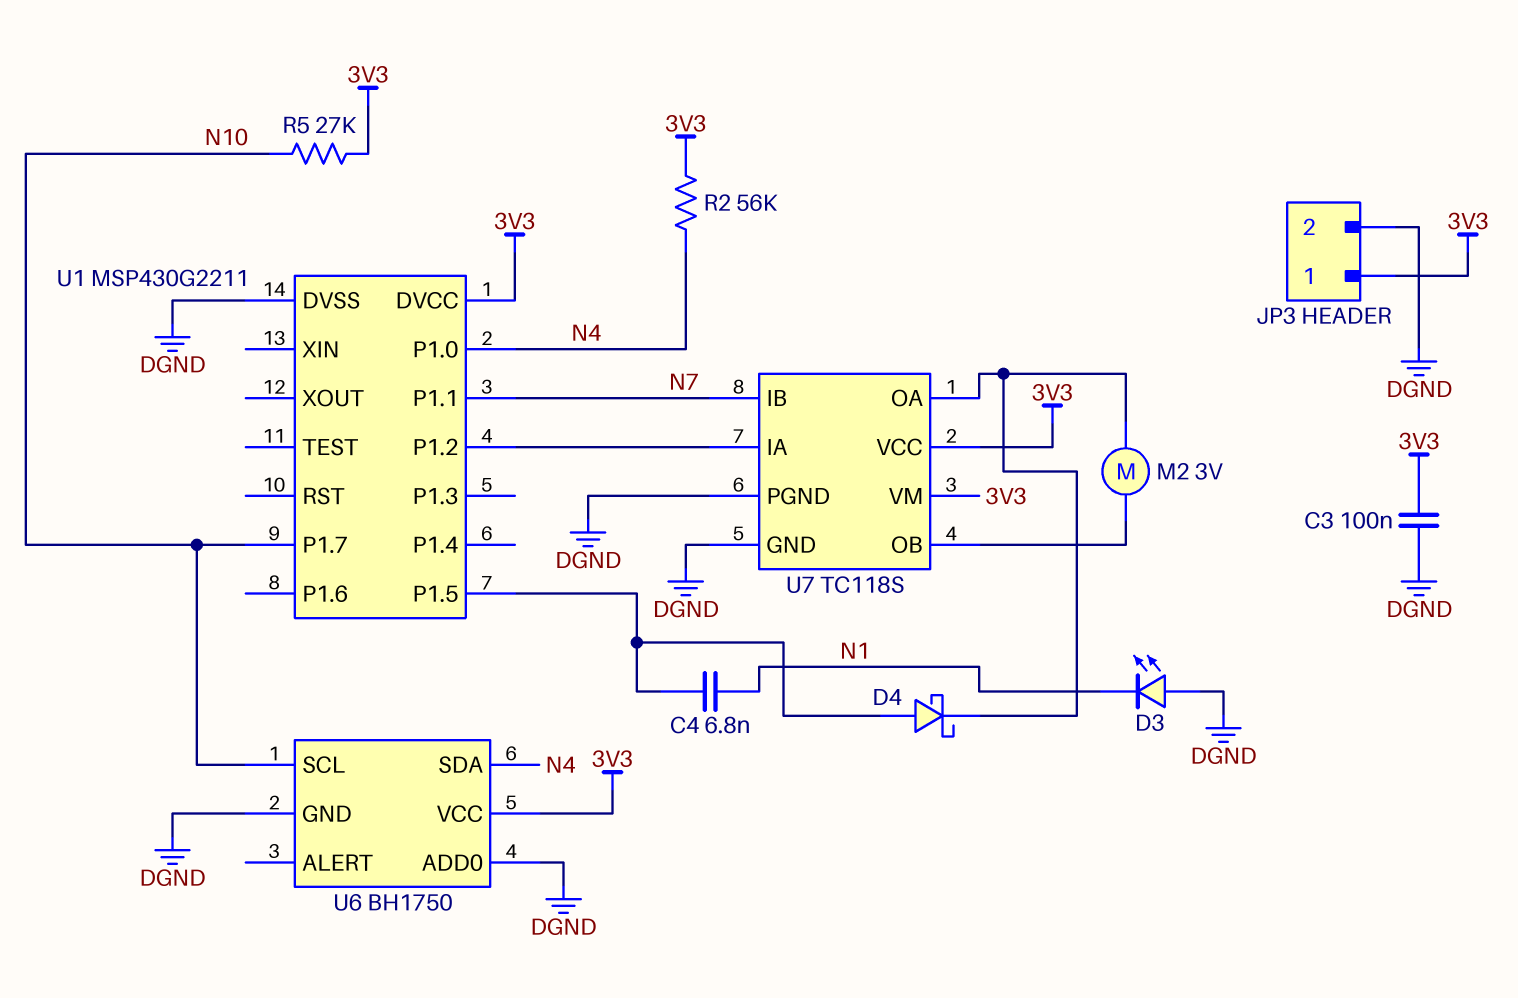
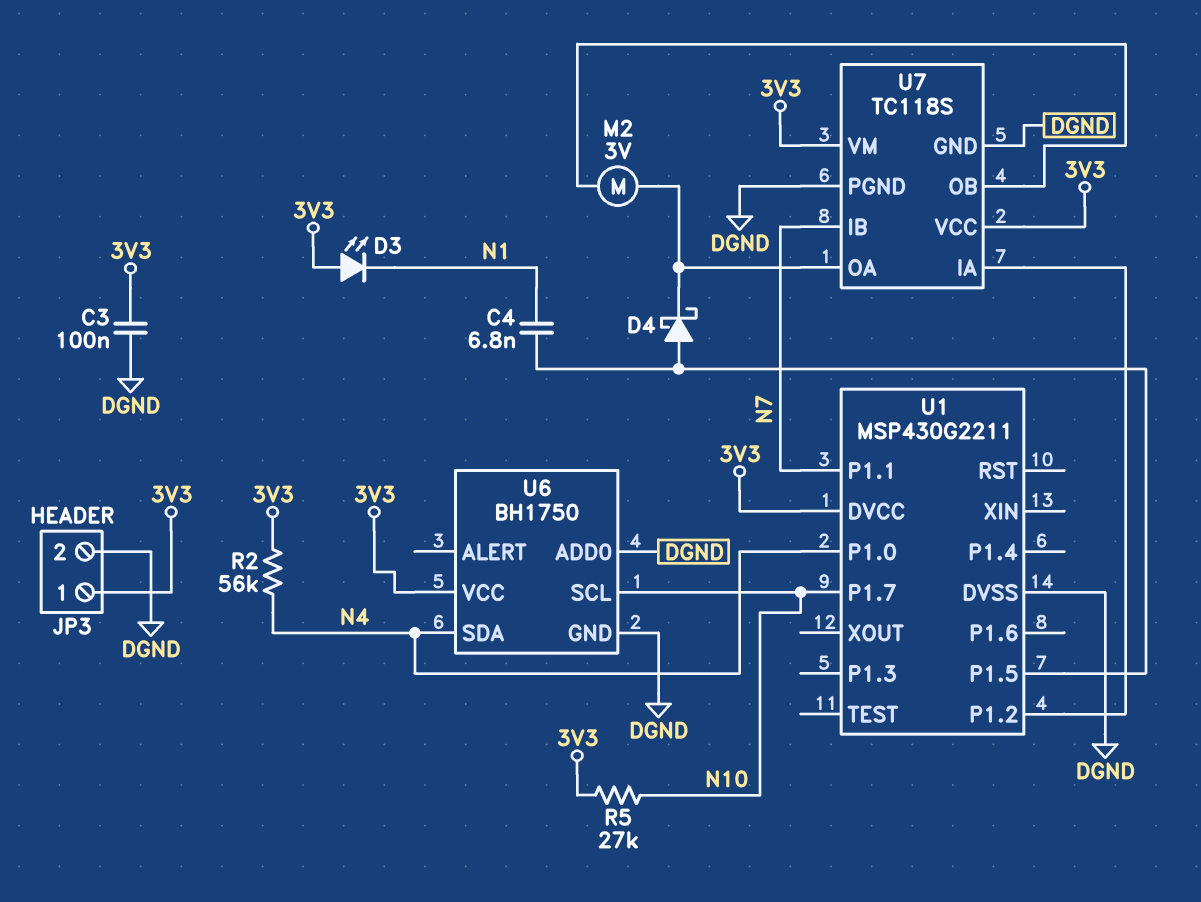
D3: LED (A DGND, K N1) -> LED (A 3V3, K N1)

